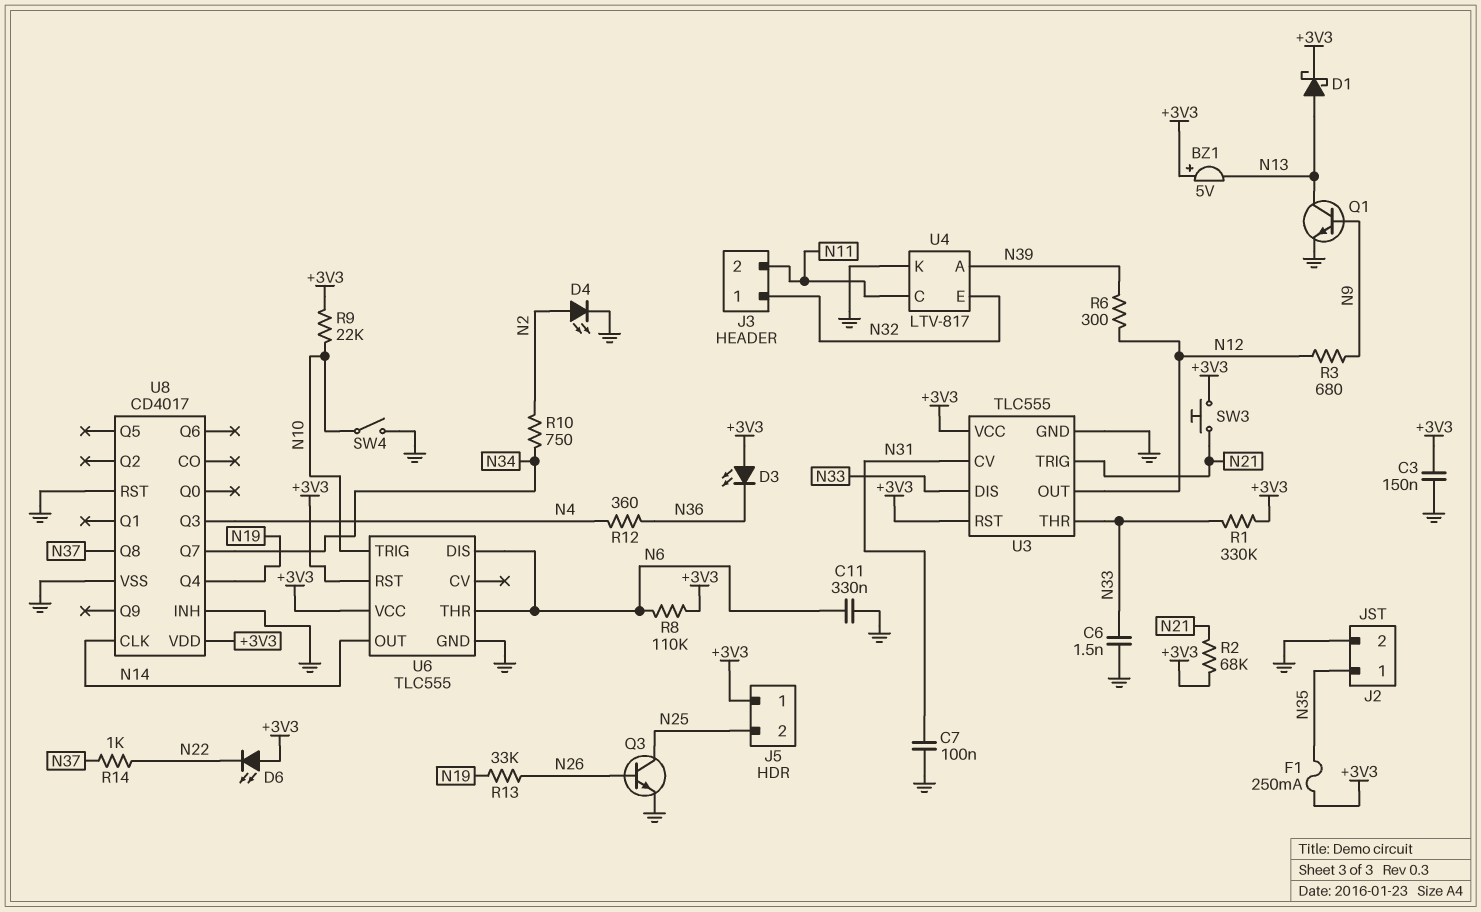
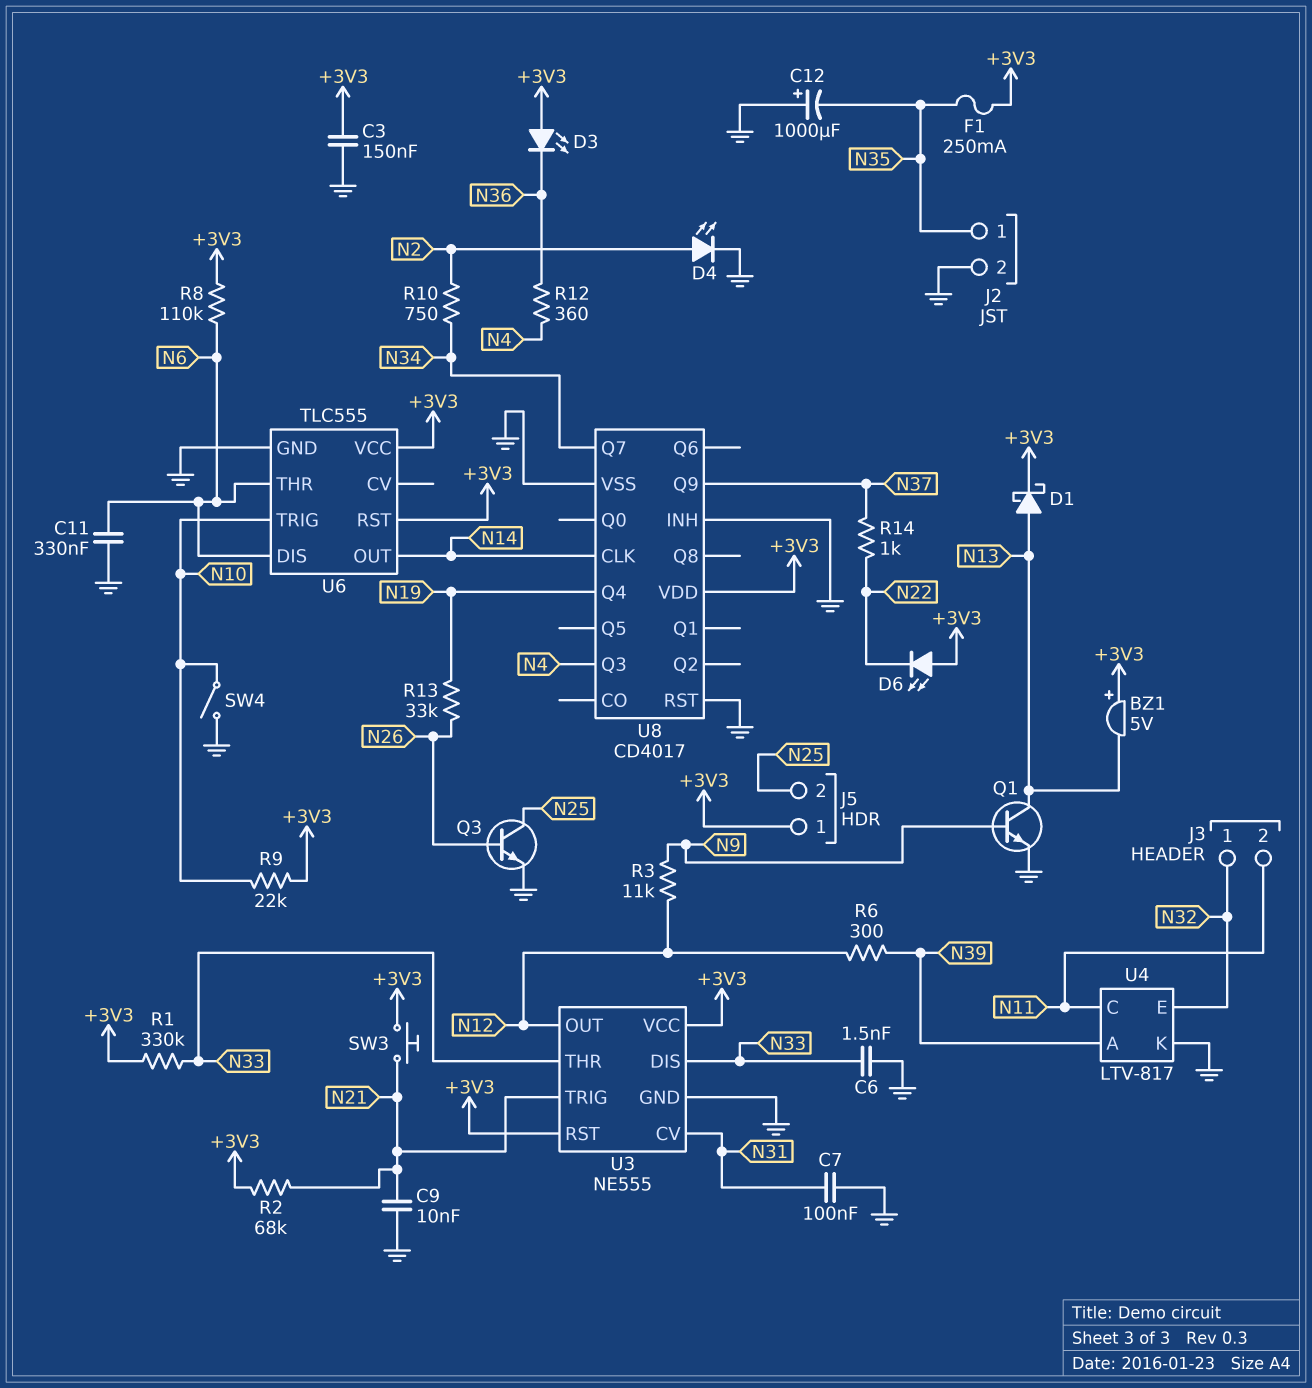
C9: none -> 10nF (GND, N21)
C12: none -> 1000uF (plus GND, minus N35)
R3: 680 (N9, N12) -> 11k (N9, N12)
U3: TLC555 -> NE555
U8 pin Q8: N37 -> none
U8 pin Q9: none -> N37

